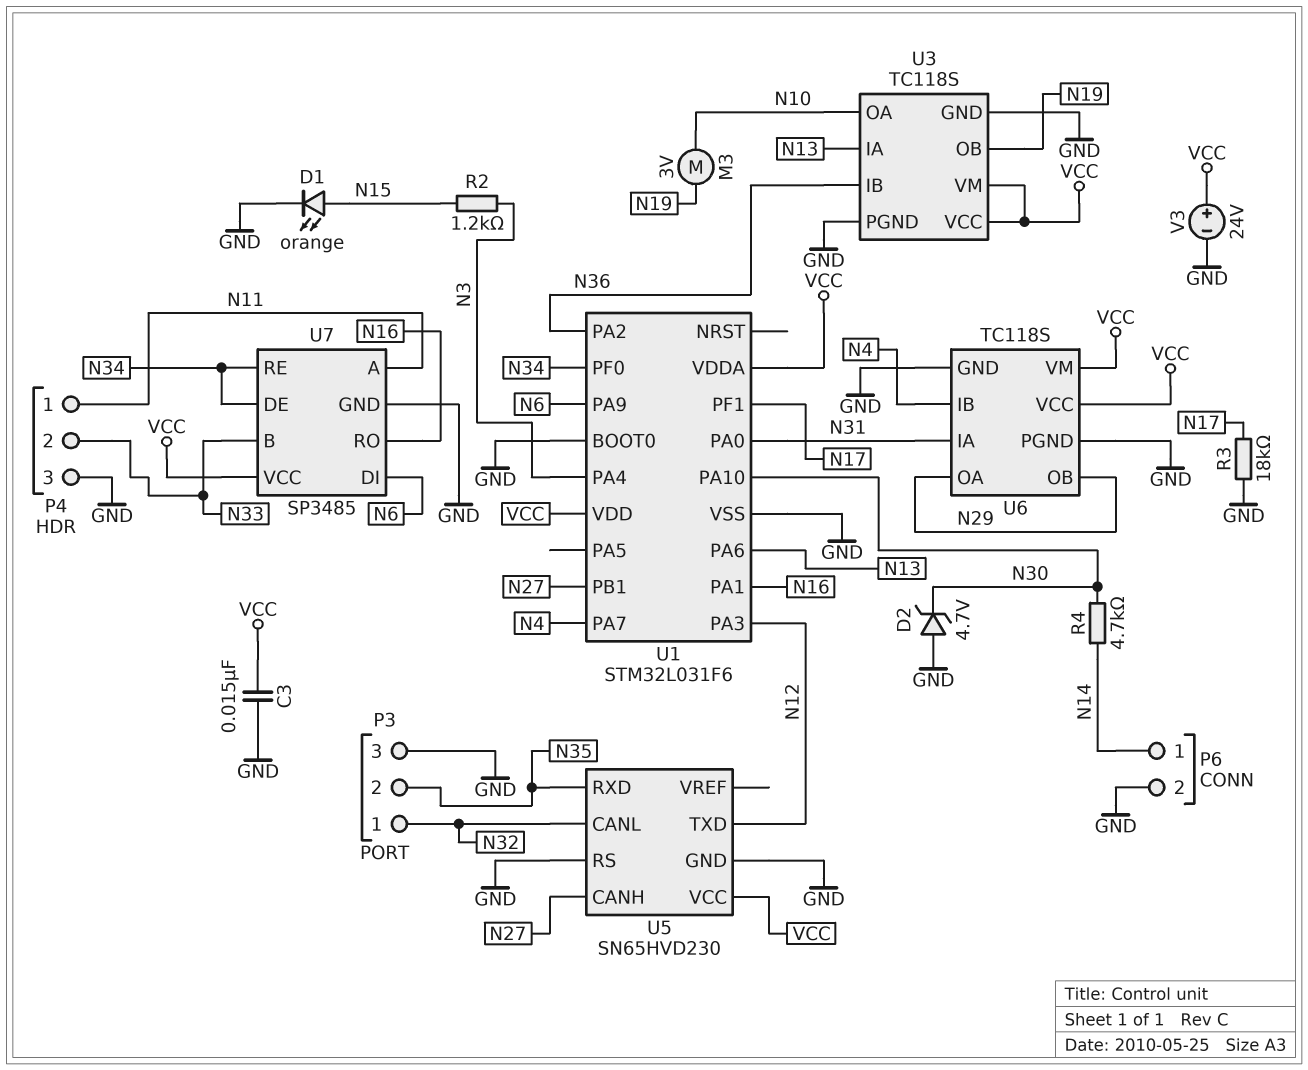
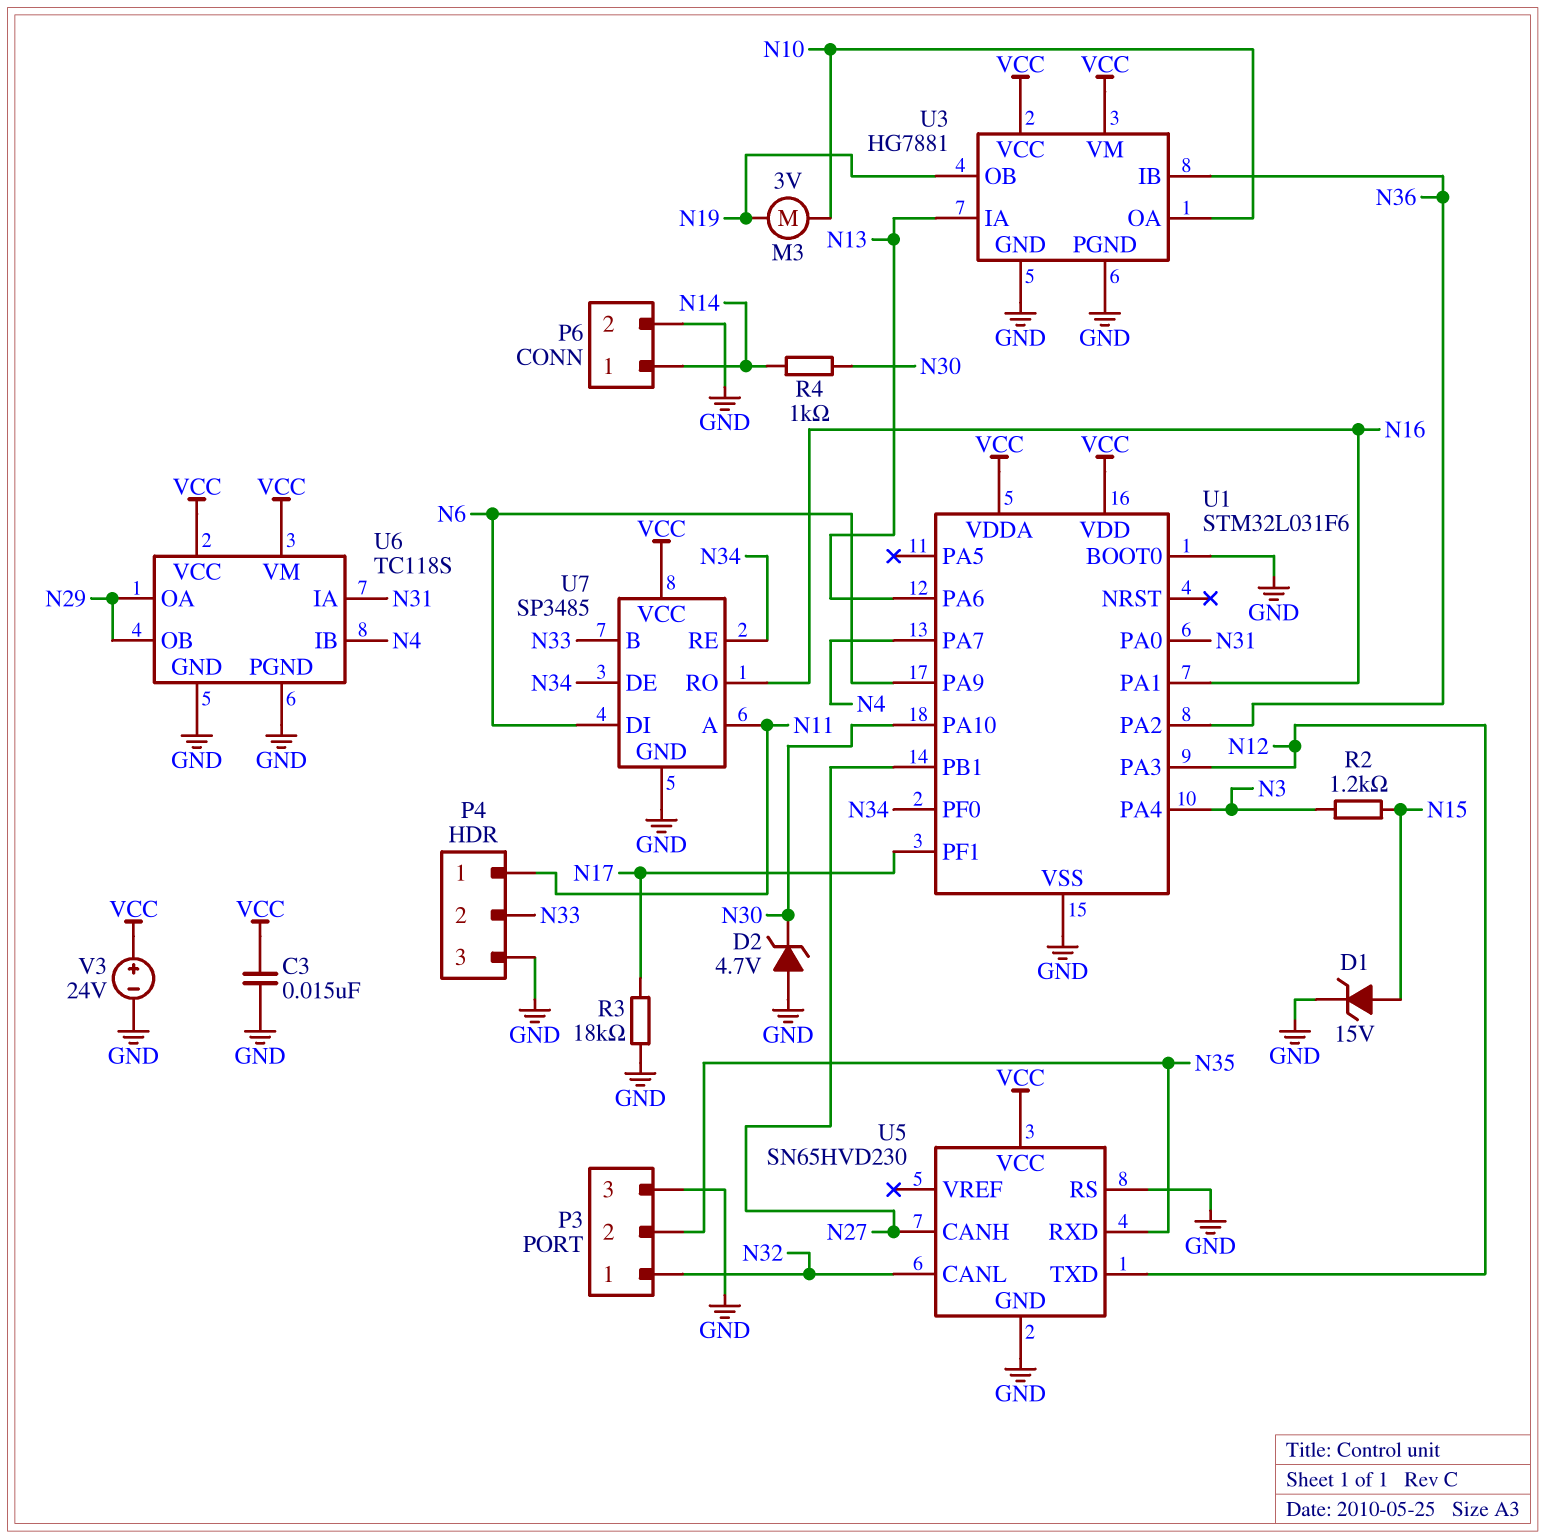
D1: LED orange (A N15, K GND) -> zener 15V (A N15, K GND)
R4: 4.7k (N14, N30) -> 1k (N14, N30)
U3: TC118S -> HG7881

